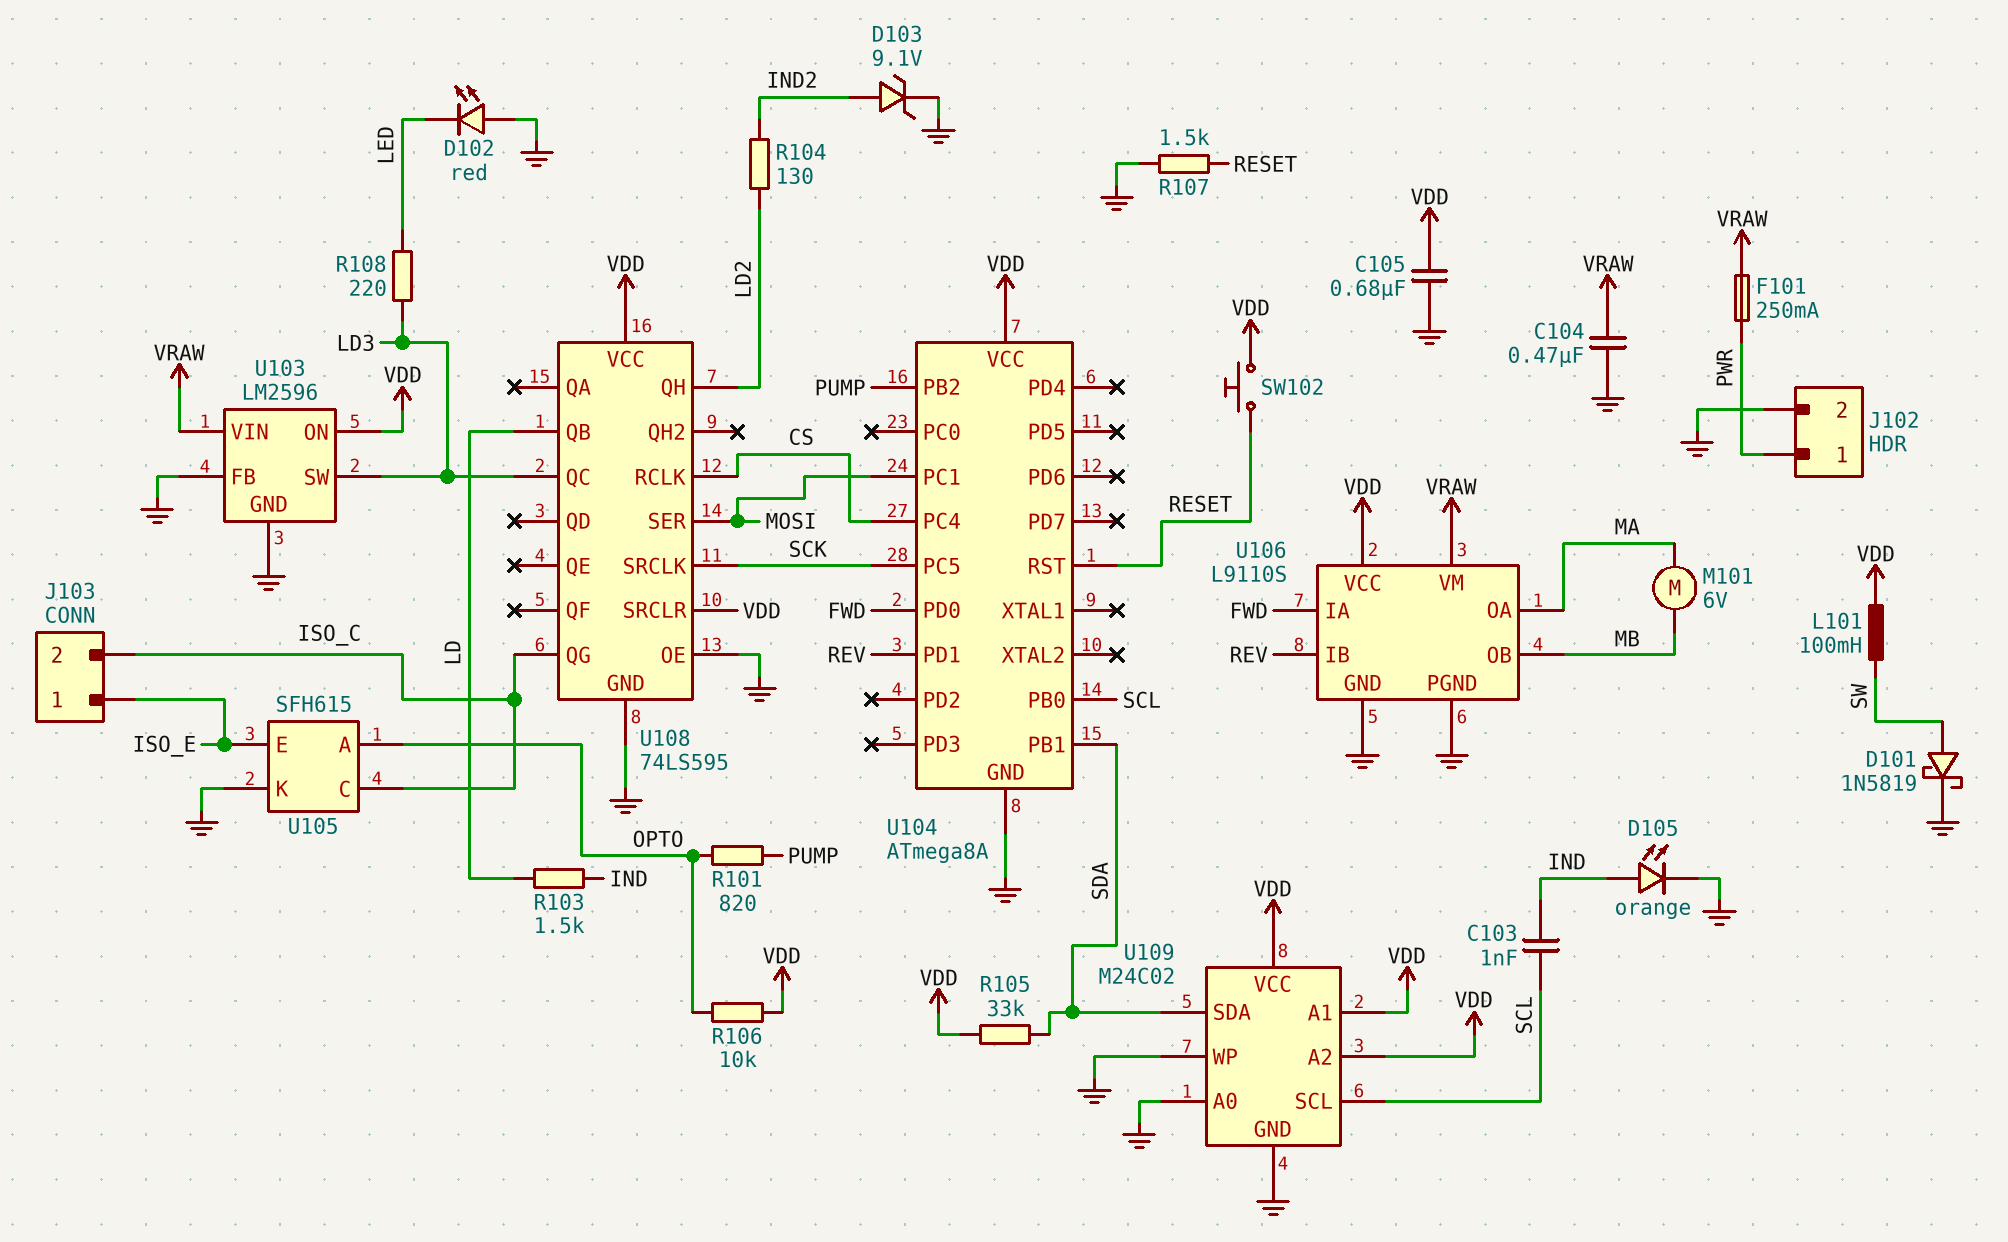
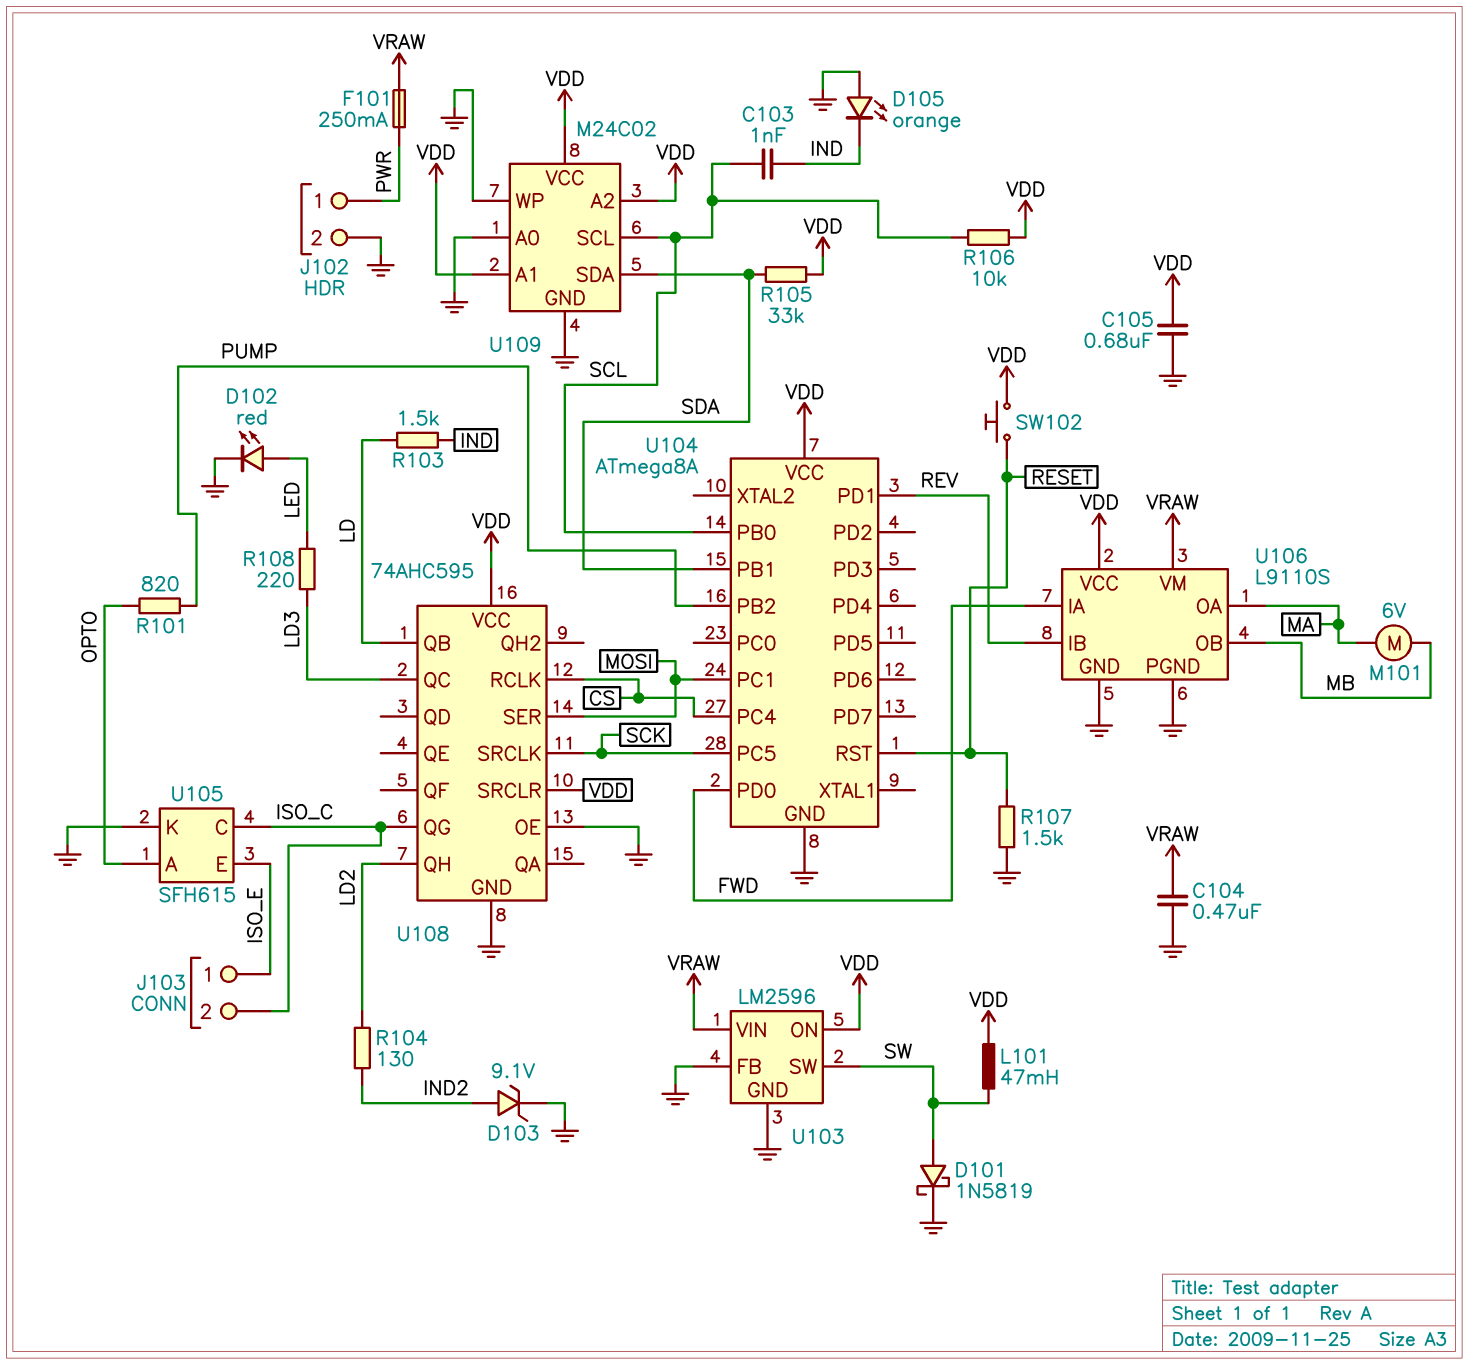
D102: LED red (A GND, K LED) -> LED red (A LED, K GND)
D105: LED orange (A IND, K GND) -> LED orange (A GND, K IND)
L101: 100mH (SW, VDD) -> 47mH (SW, VDD)
R106: 10k (OPTO, VDD) -> 10k (SCL, VDD)
U103 pin SW: LD3 -> SW
U108: 74LS595 -> 74AHC595

